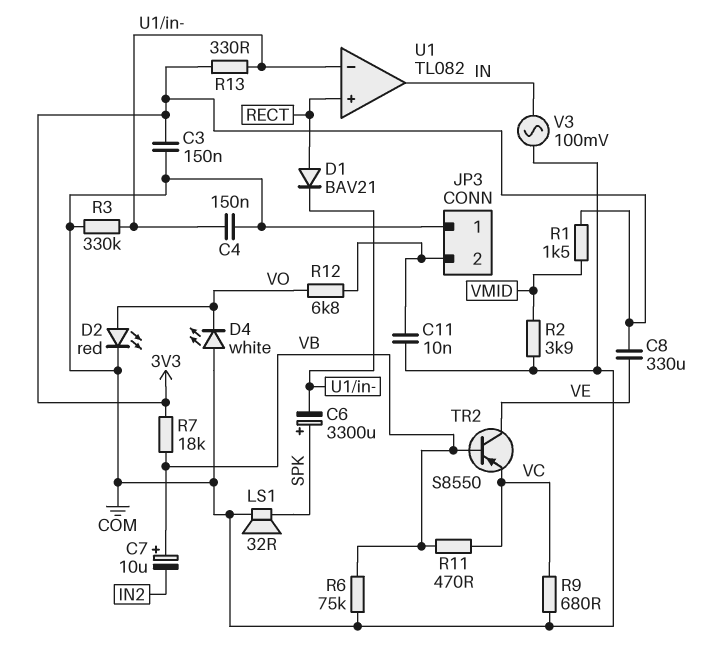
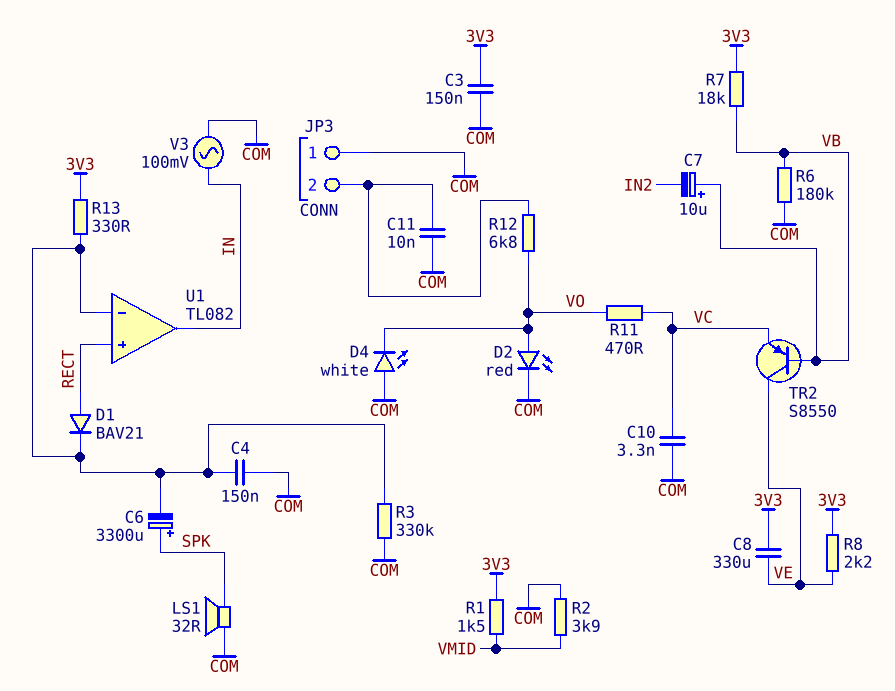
C10: none -> 3.3nF (COM, VC)
R6: 75k (COM, VB) -> 180k (COM, VB)
R8: none -> 2.2k (3V3, VE)
R9: 680 (COM, VC) -> none
R11: 470 (VB, VC) -> 470 (VC, VO)

